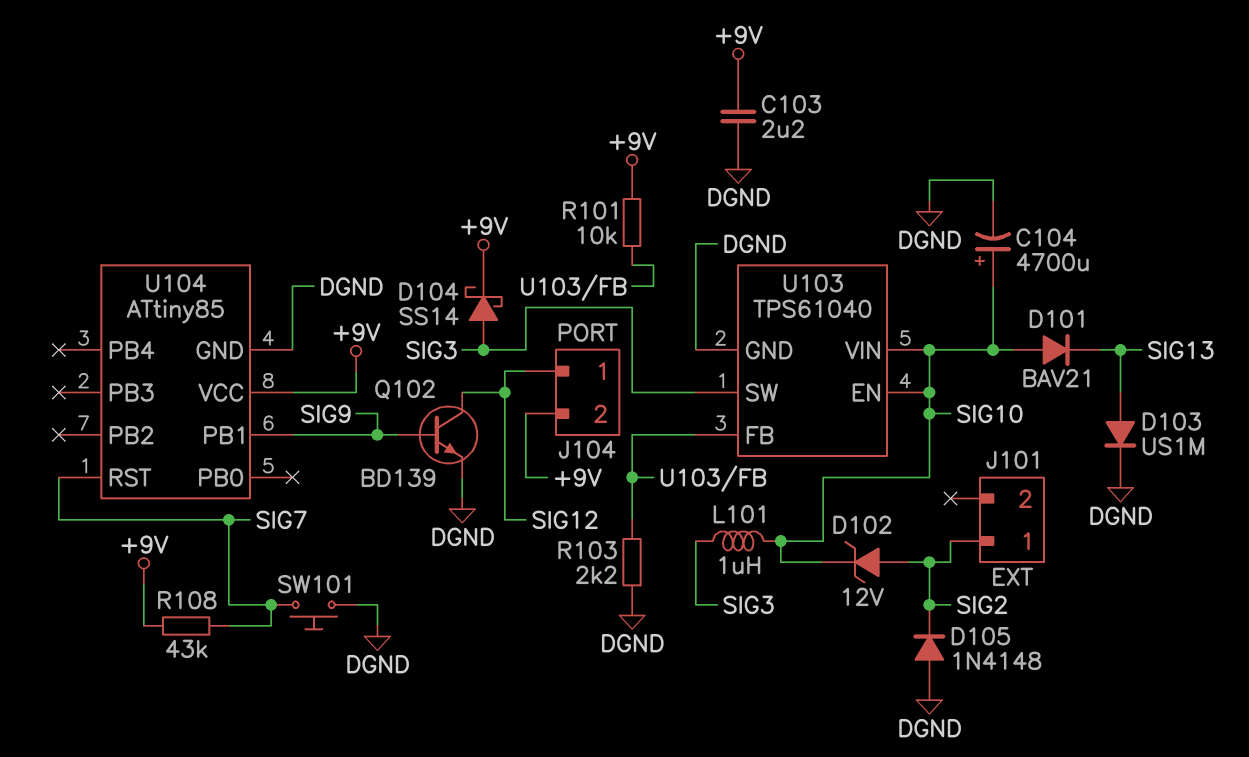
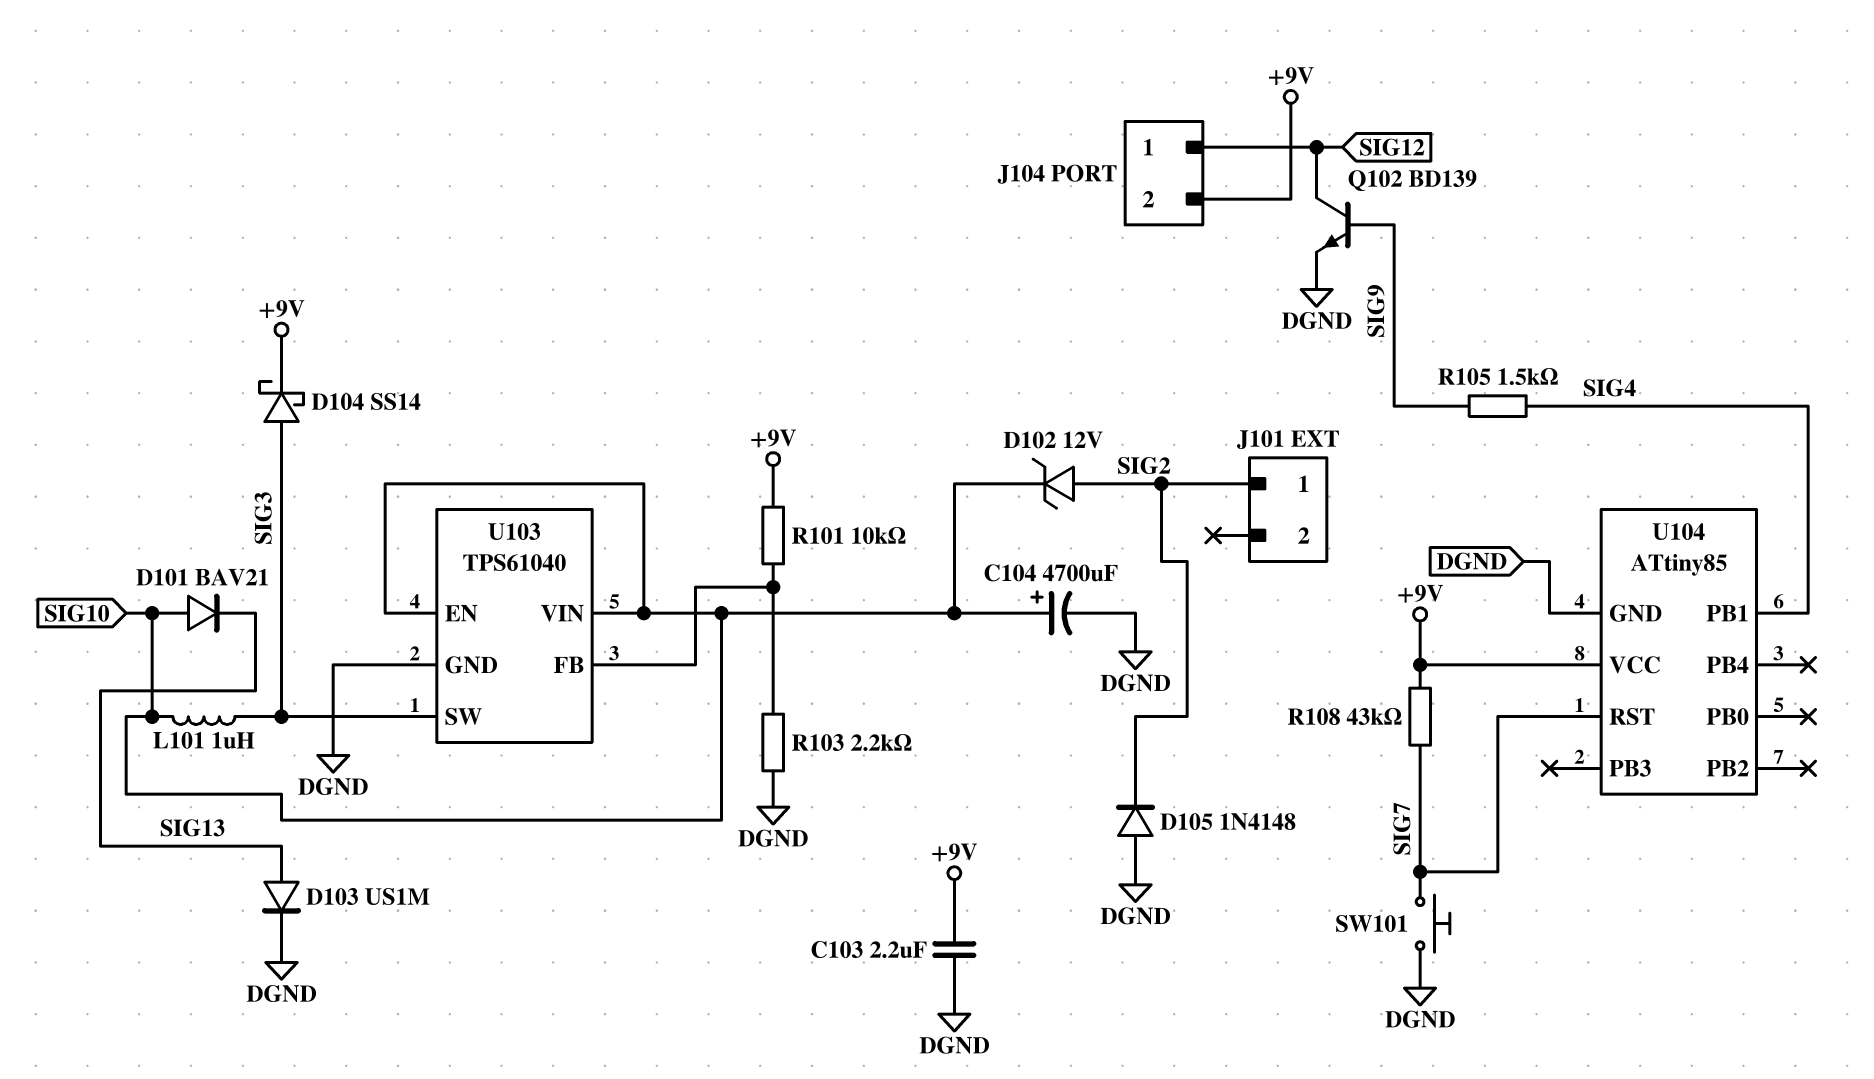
R105: none -> 1.5k (SIG4, SIG9)
U104 pin PB1: SIG9 -> SIG4

